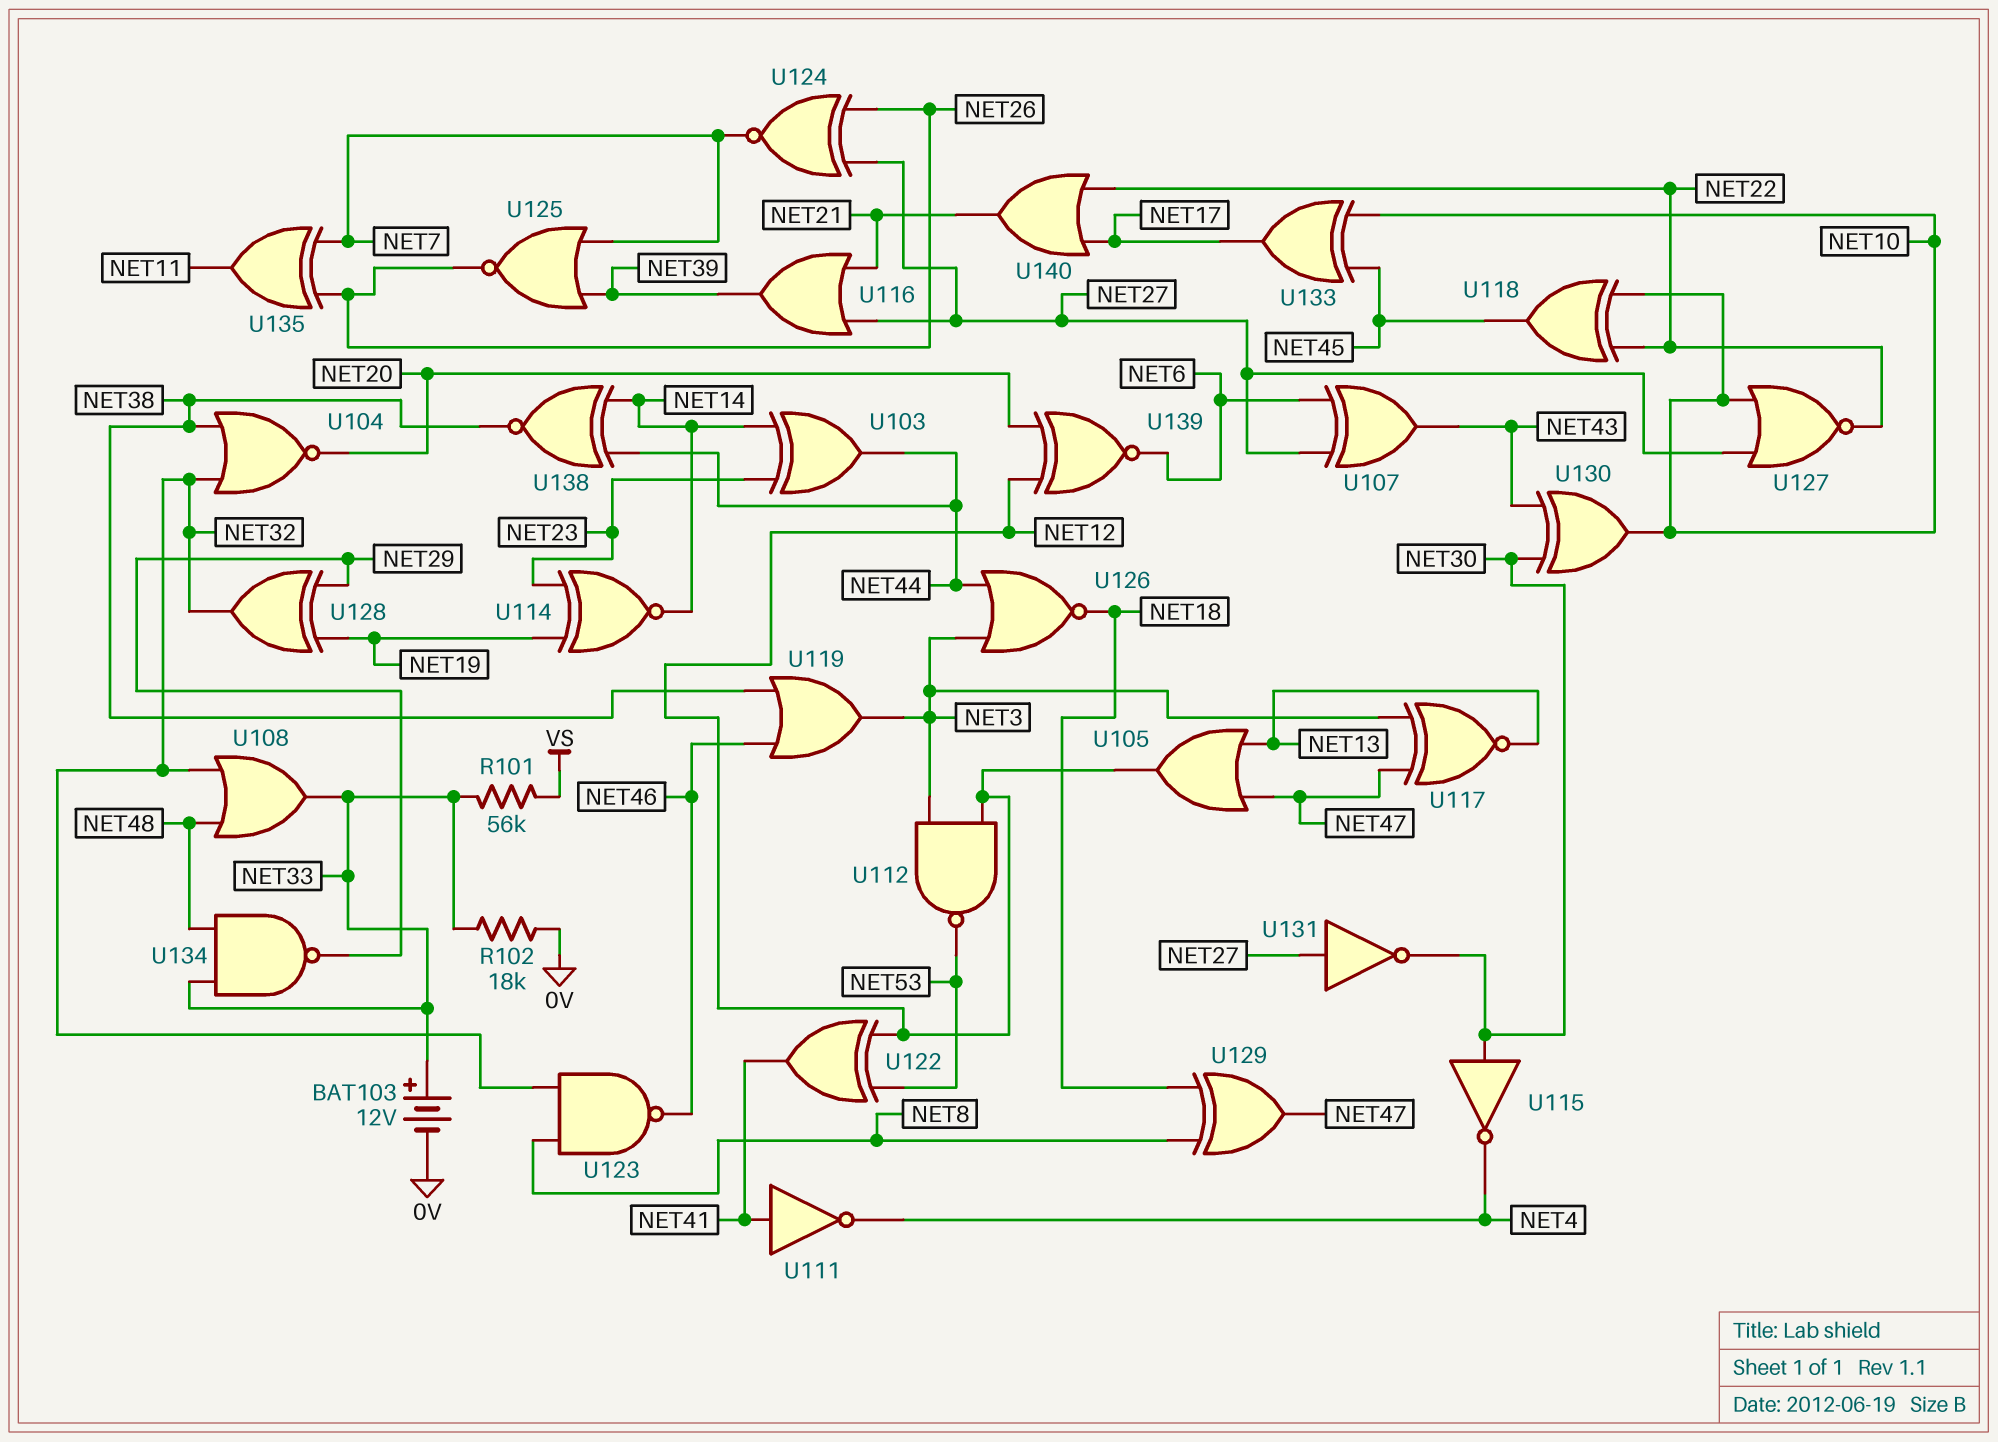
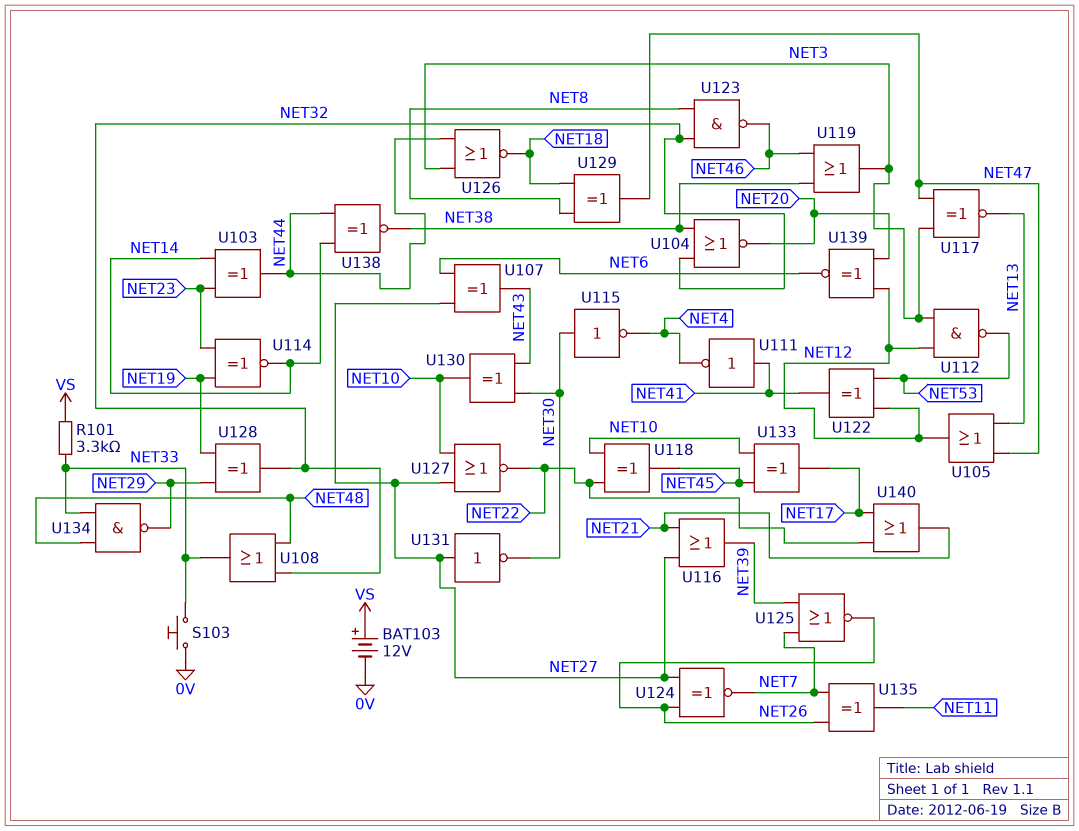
BAT103: 12V (plus NET33, minus 0V) -> 12V (plus VS, minus 0V)
R101: 56k (NET33, VS) -> 3.3k (NET33, VS)
R102: 18k (0V, NET33) -> none
S103: none -> button (0V, NET33)

